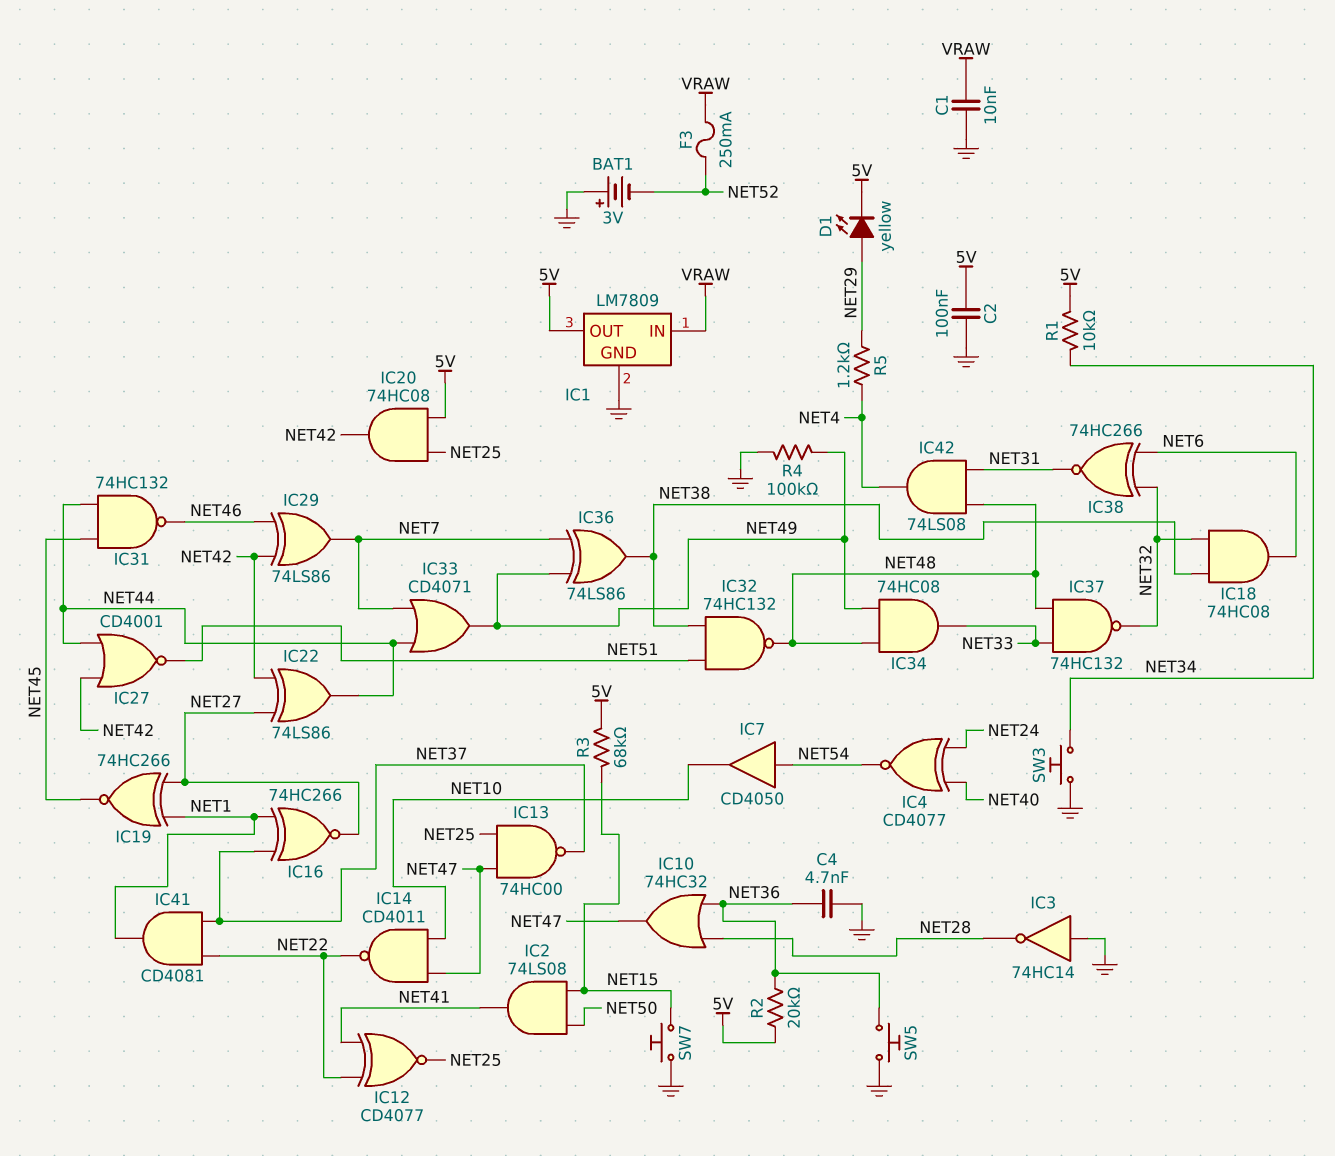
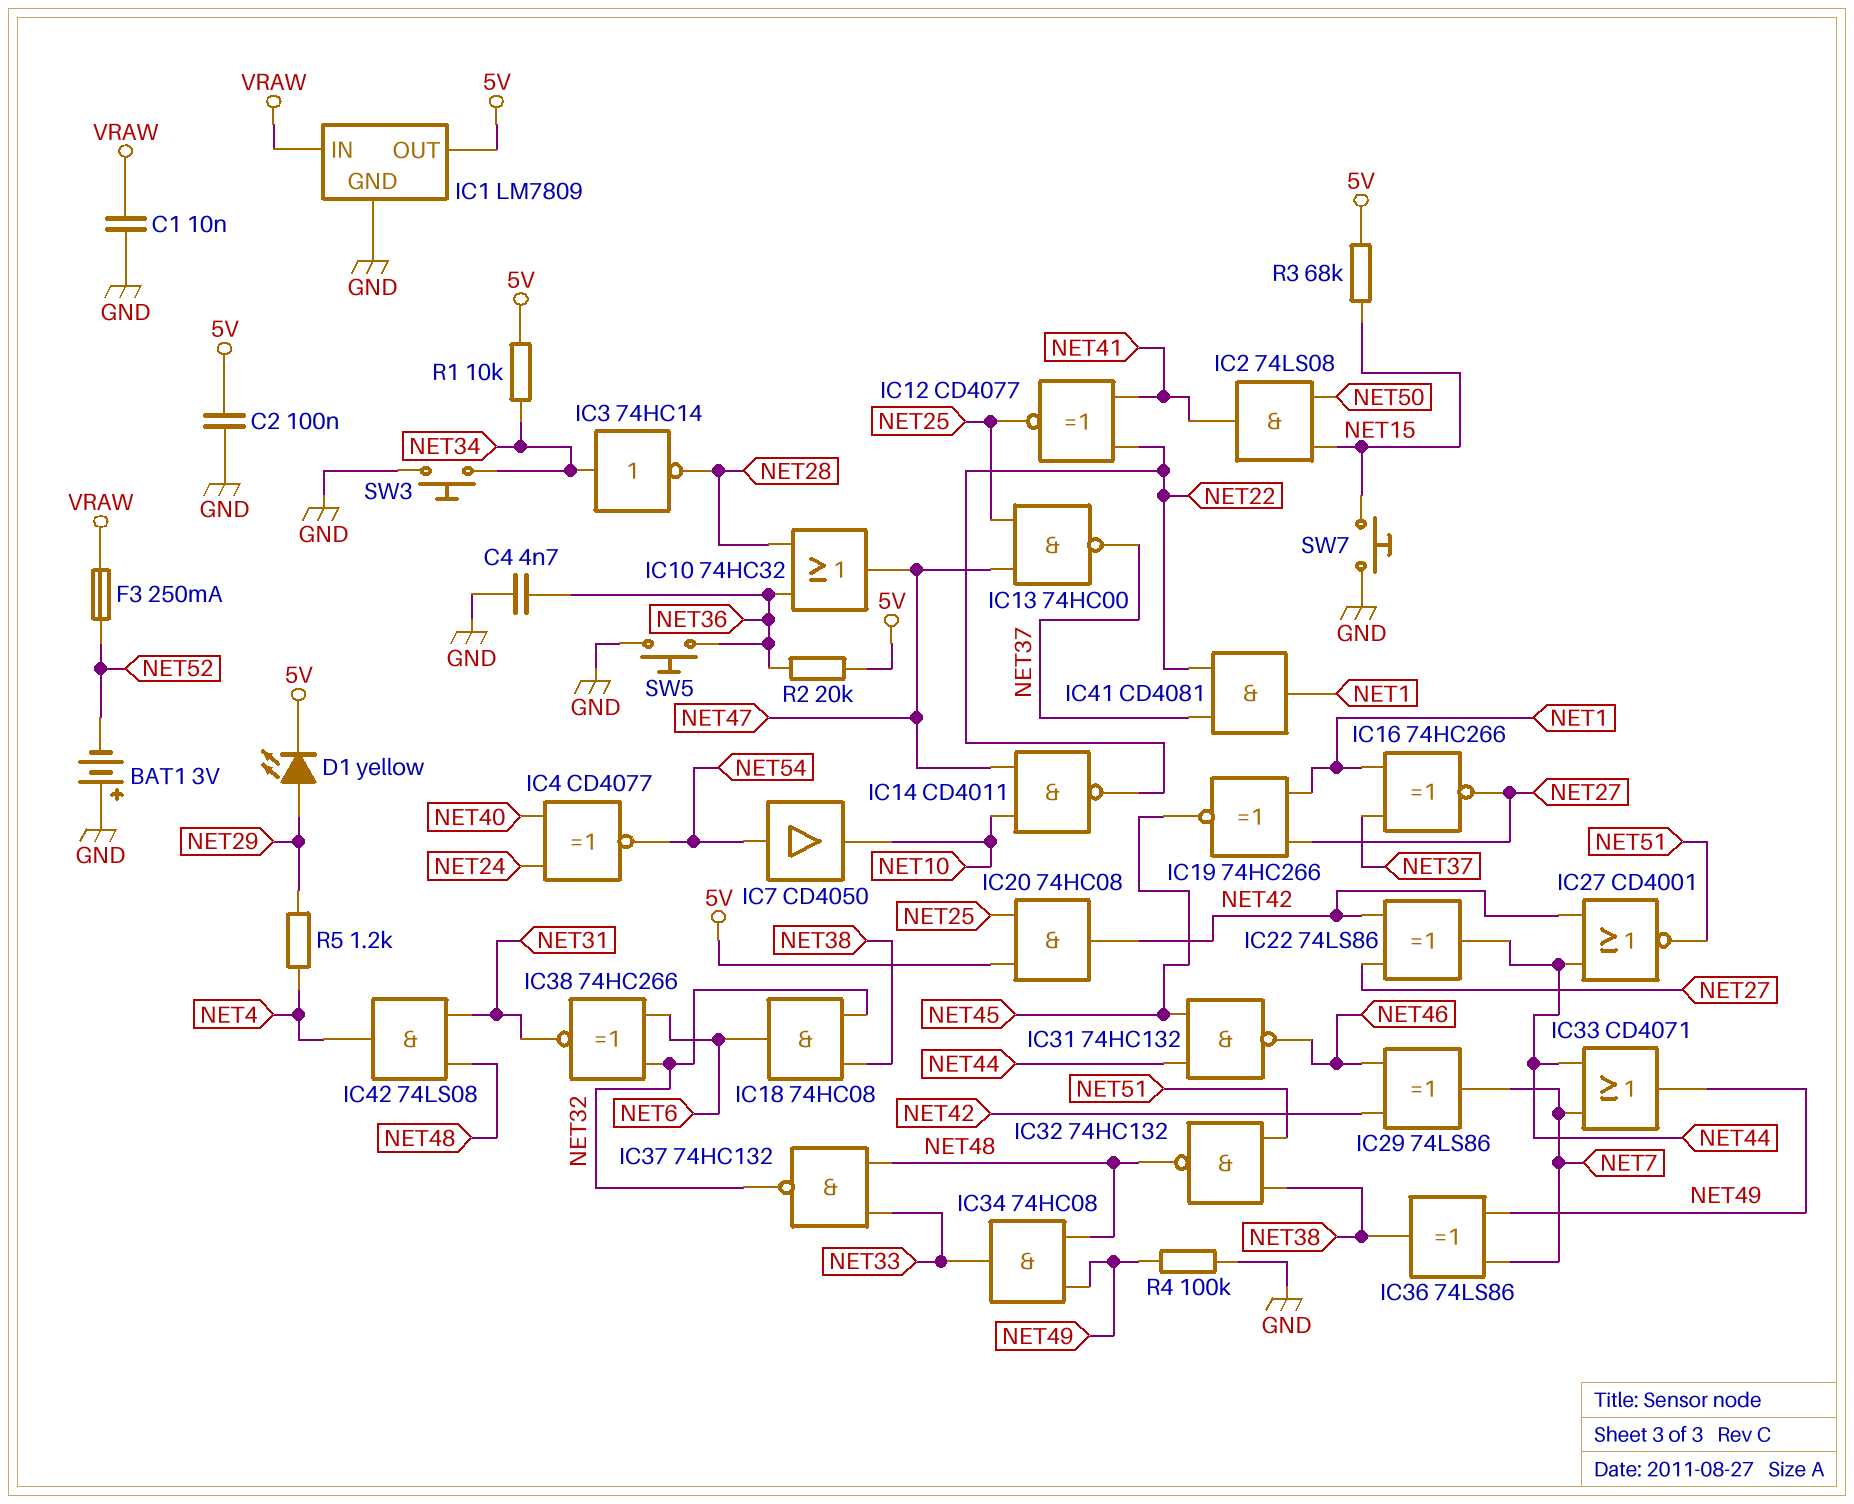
IC3: NOT 74HC14 (in GND, out NET28) -> NOT 74HC14 (in NET34, out NET28)

